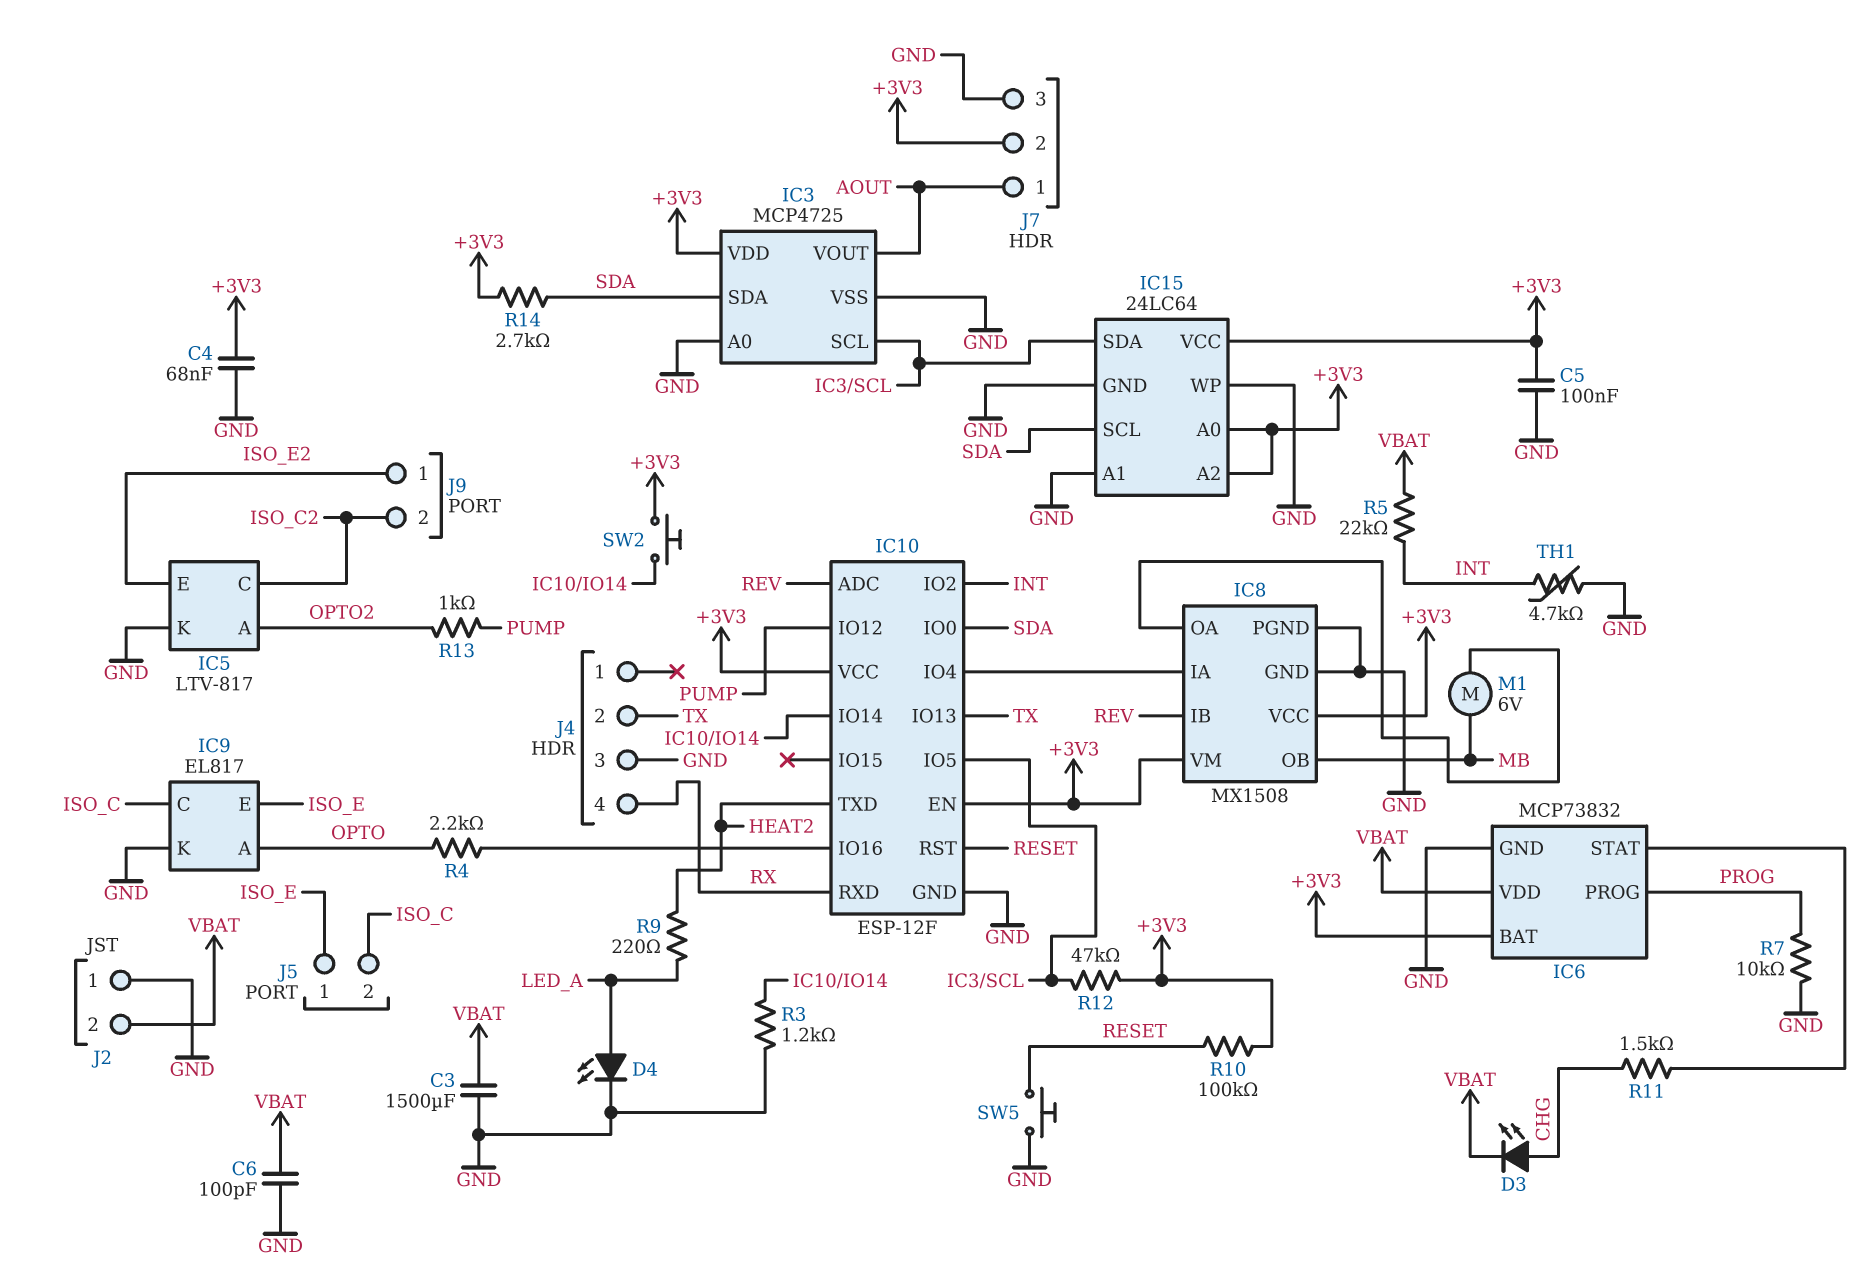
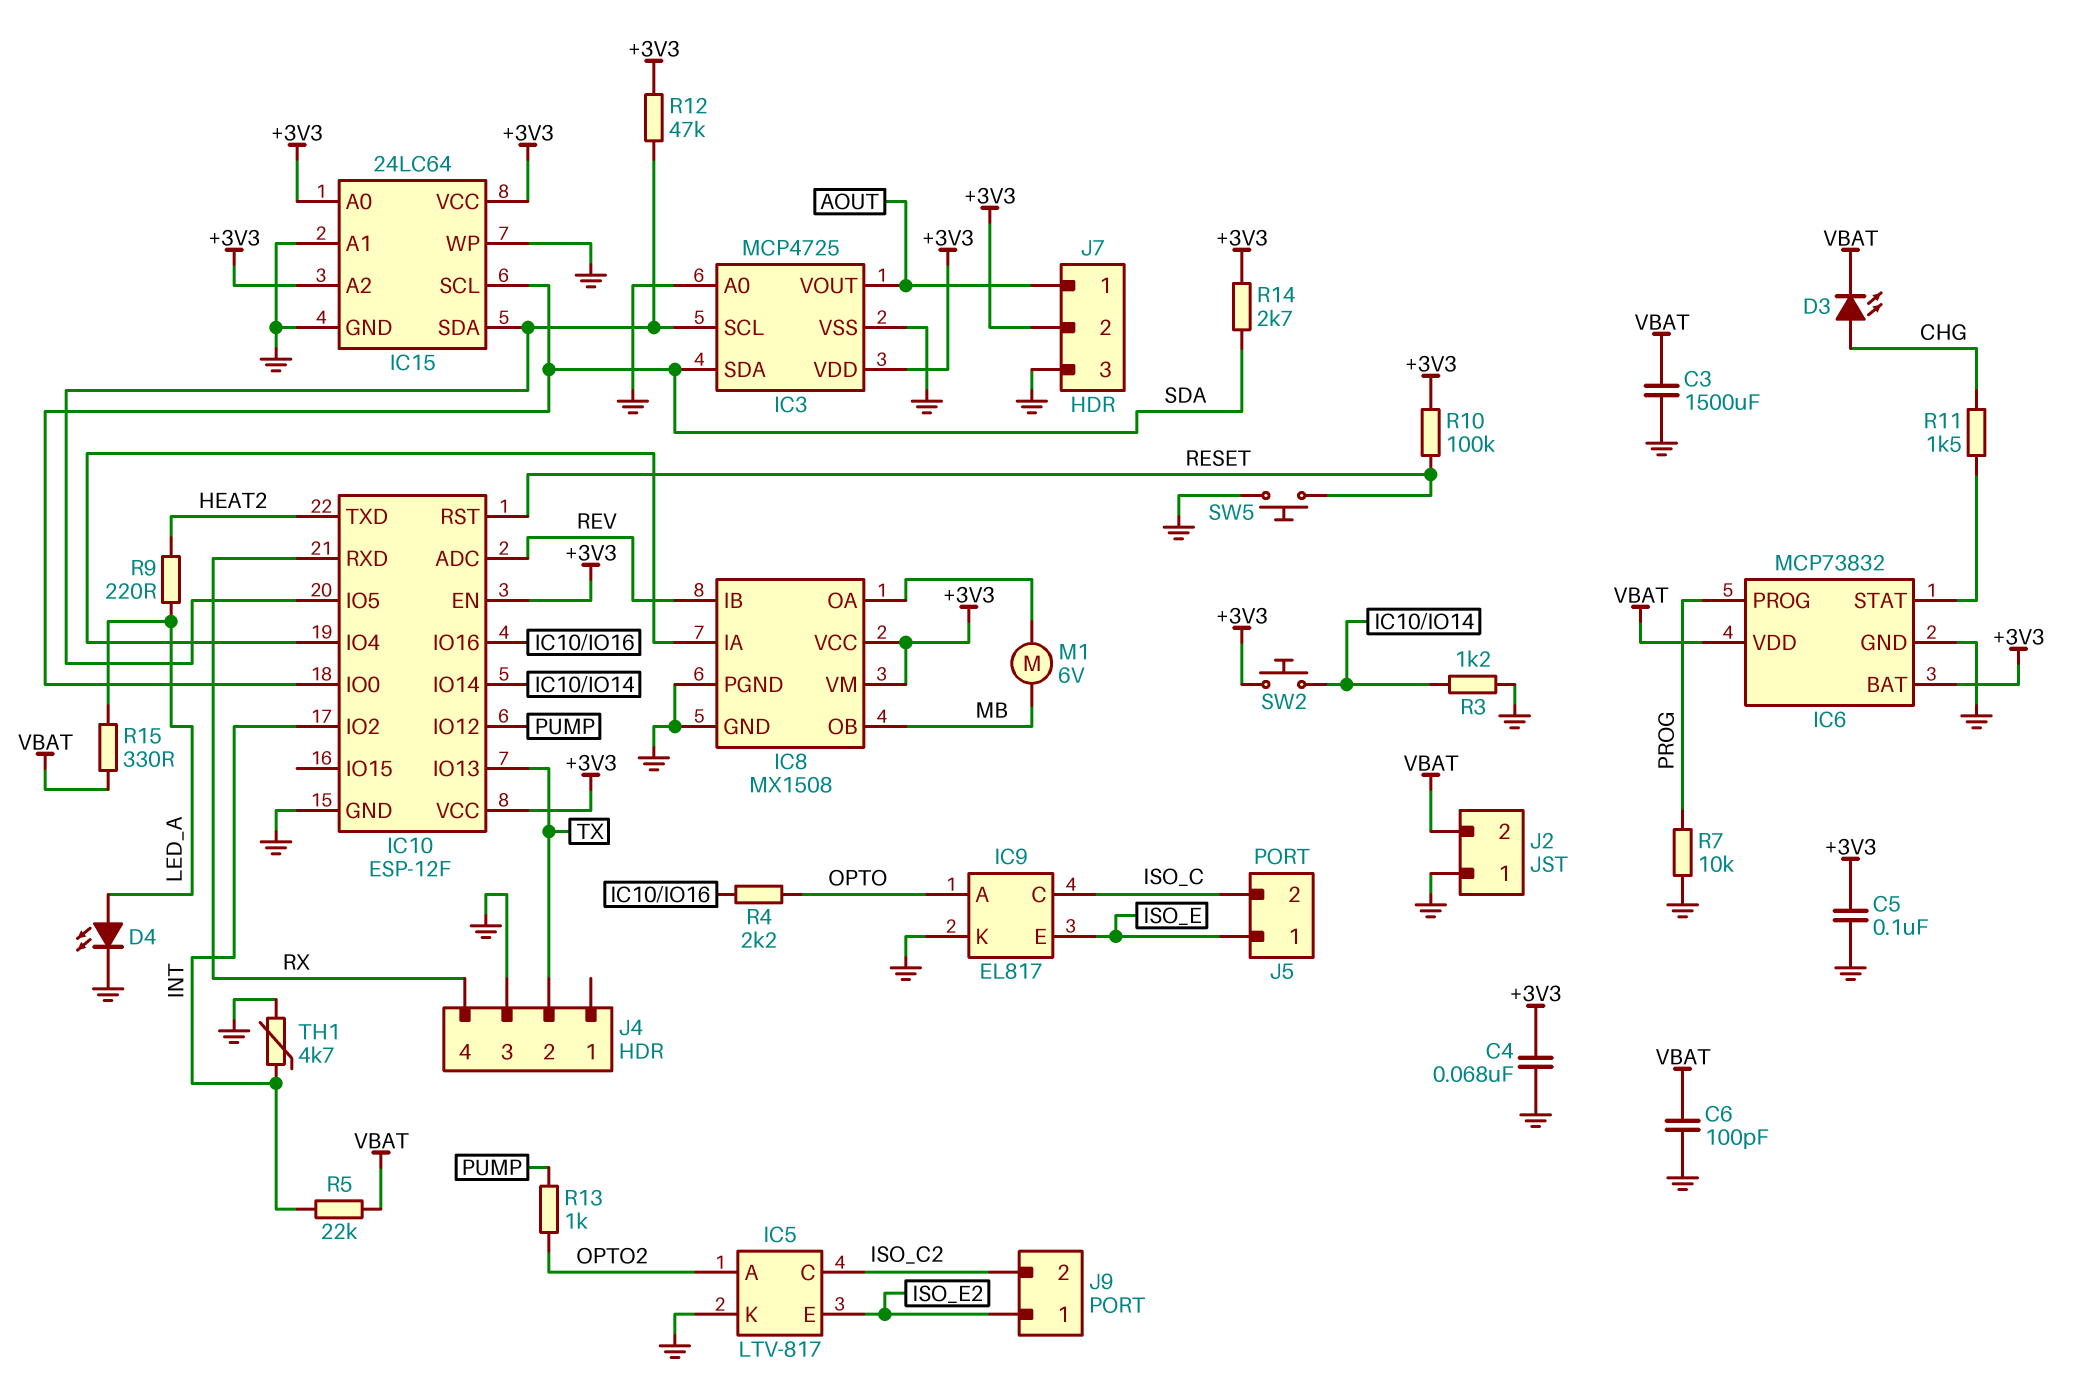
R15: none -> 330 (LED_A, VBAT)

